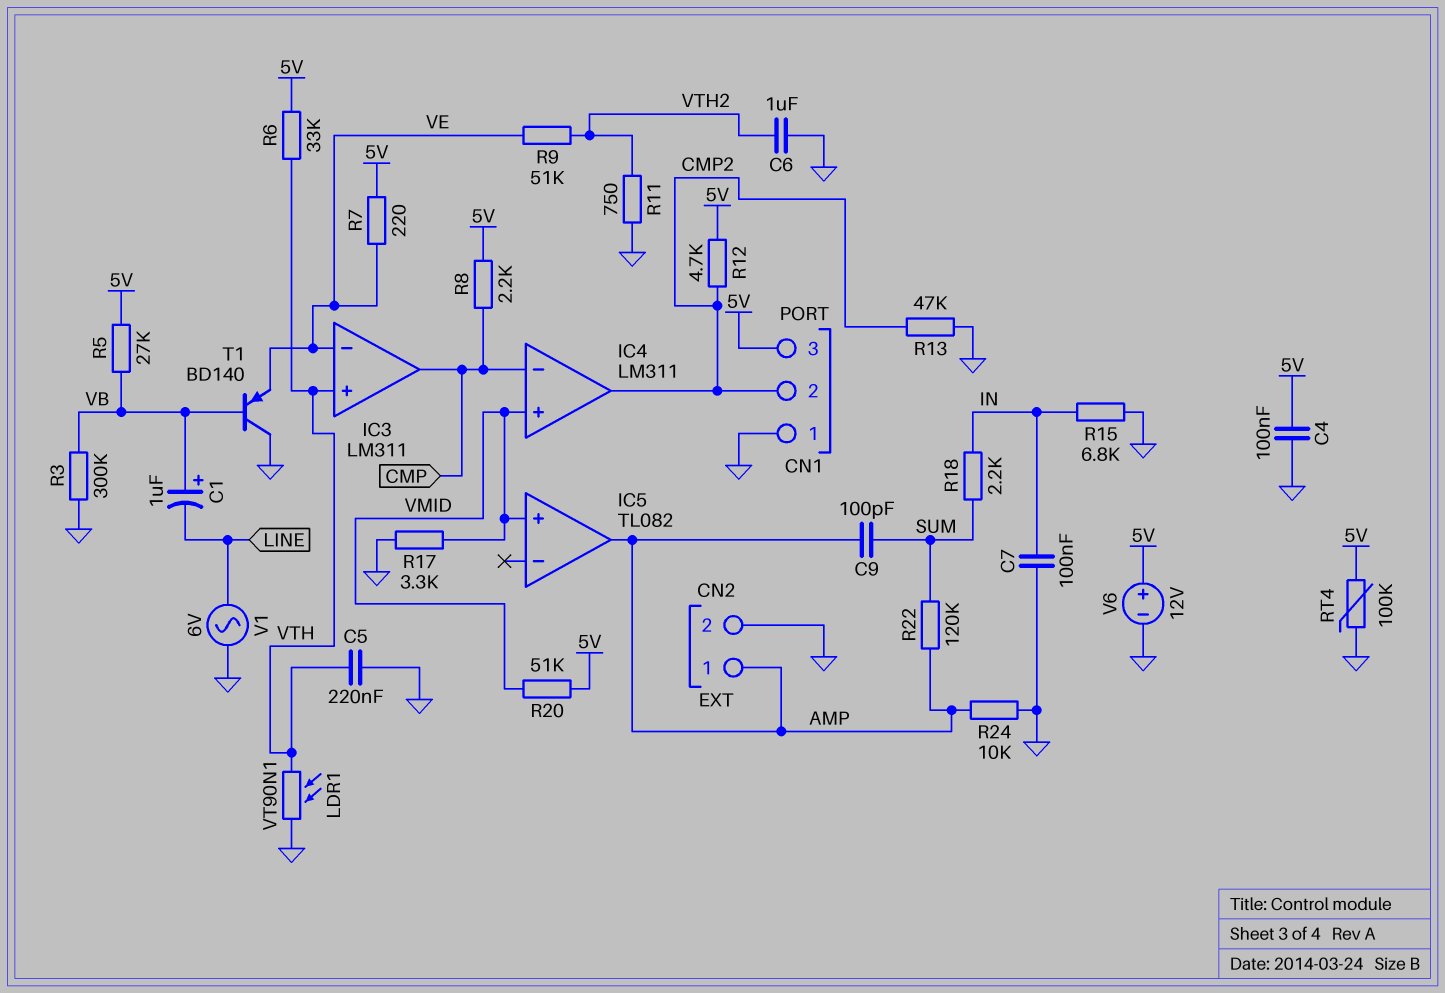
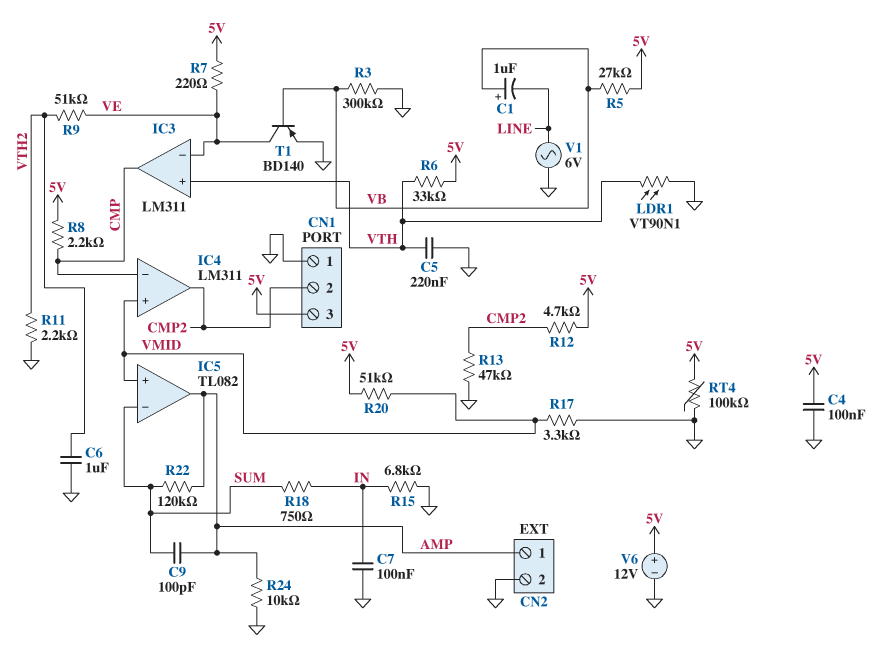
IC5 pin in-: none -> SUM
R11: 750 (GND, VTH2) -> 2.2k (GND, VTH2)
R18: 2.2k (IN, SUM) -> 750 (IN, SUM)
T1: PNP BD140 (B VB, C GND, E VE) -> PNP BD140 (B VB, C VE, E GND)

